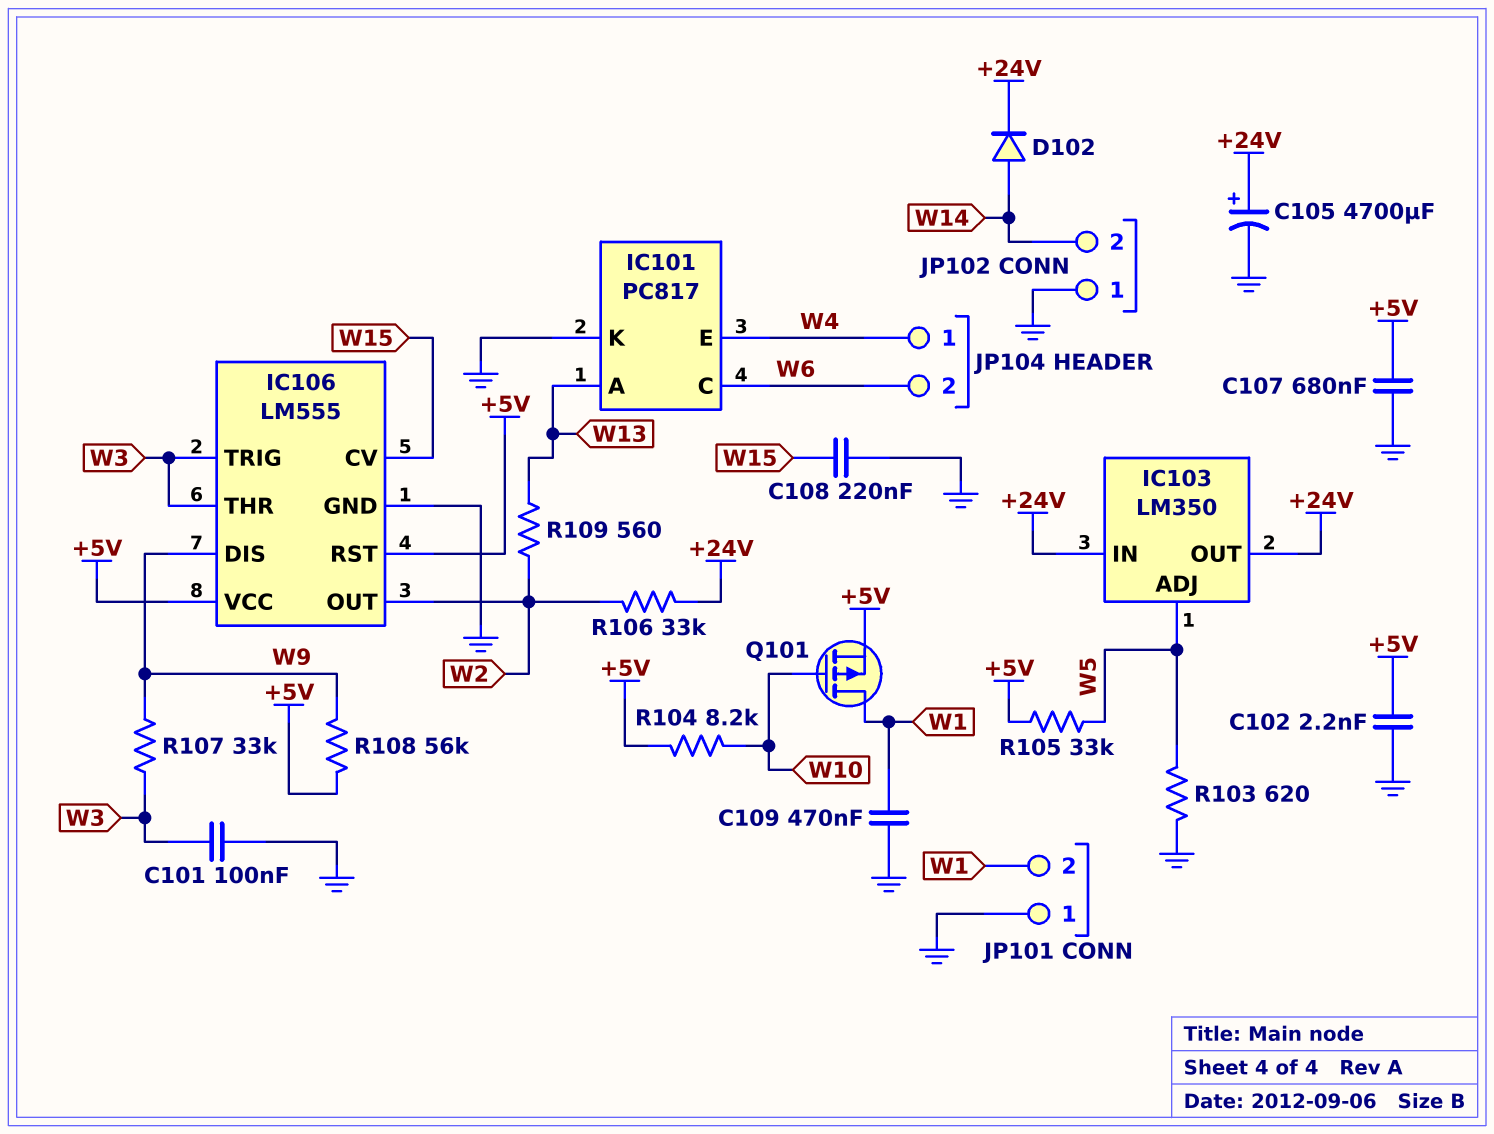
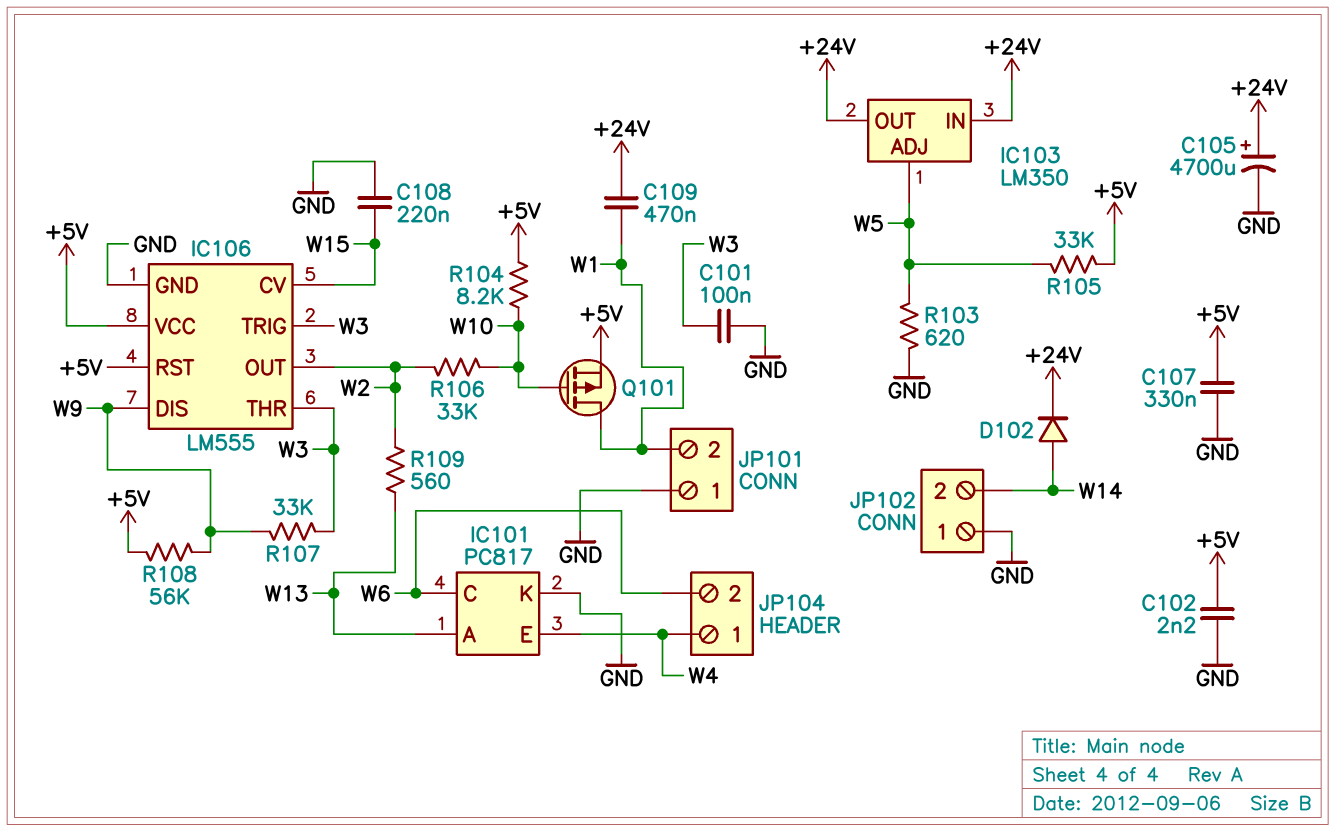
C107: 680nF (+5V, GND) -> 330nF (+5V, GND)
C109: 470nF (GND, W1) -> 470nF (+24V, W1)
R106: 33k (+24V, W2) -> 33k (W2, W10)

